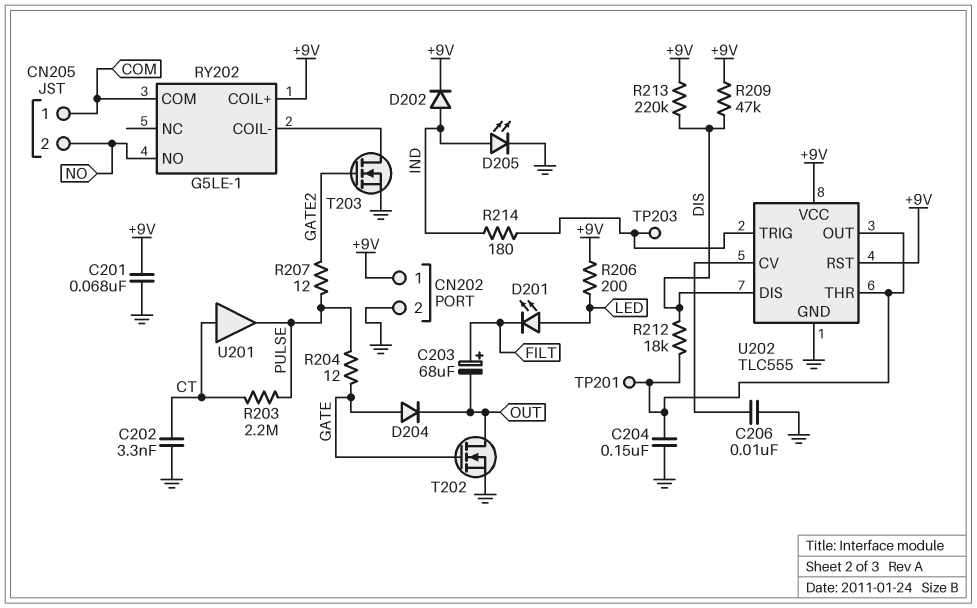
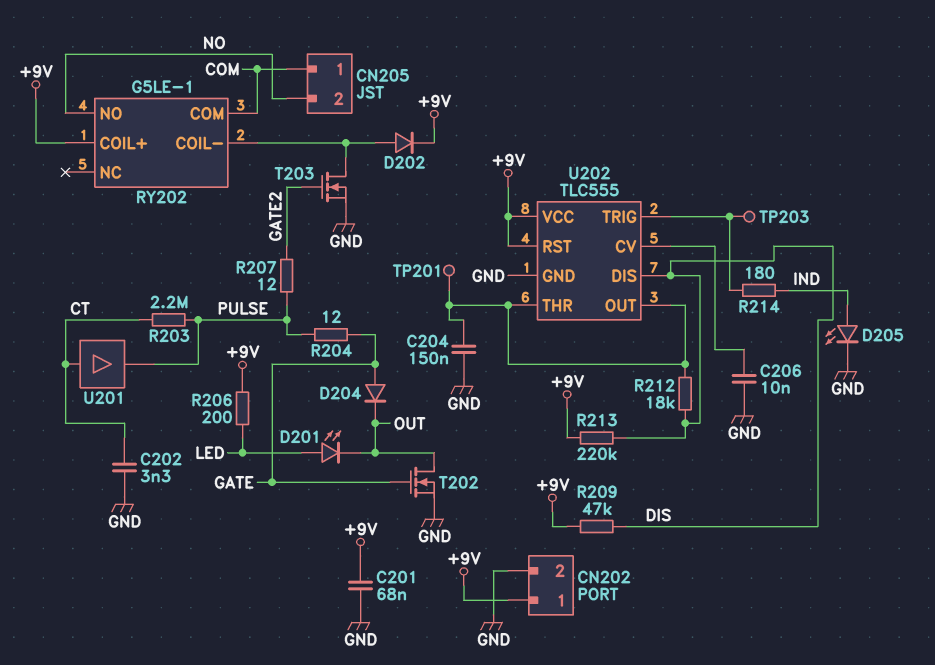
C203: 68uF (plus FILT, minus OUT) -> none
D201: LED (A LED, K FILT) -> LED (A LED, K OUT)
D202: diode (A IND, K +9V) -> diode (A RY202/COIL-, K +9V)

